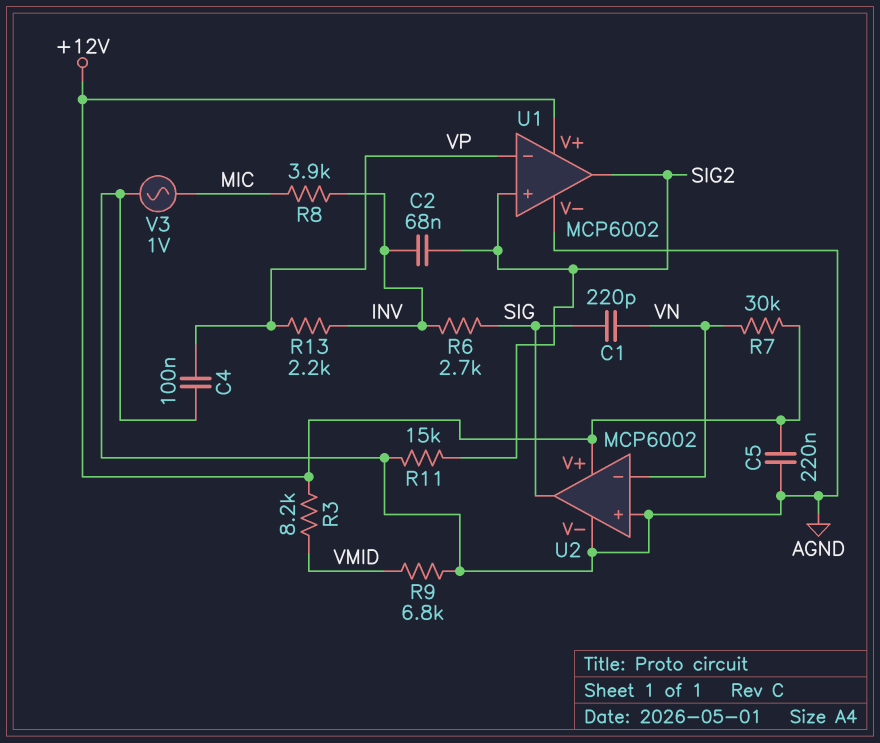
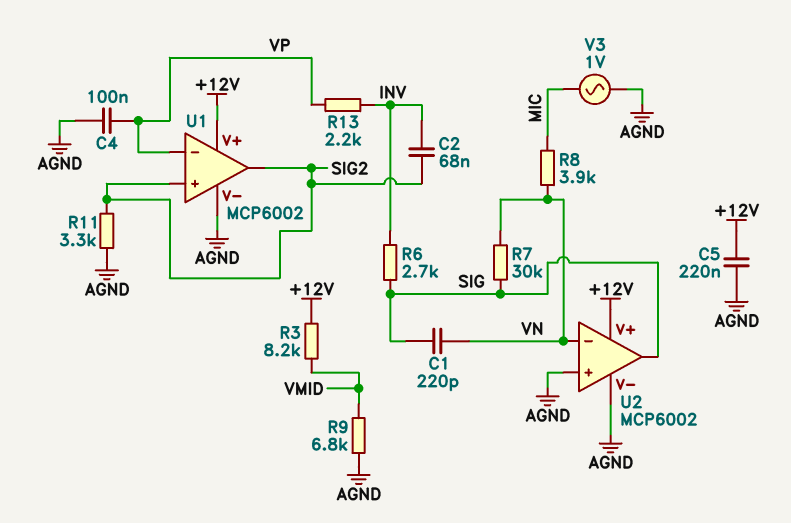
R7: 30k (+12V, VN) -> 30k (SIG, VN)
R8: 3.9k (INV, MIC) -> 3.9k (MIC, VN)
R11: 15k (AGND, SIG2) -> 3.3k (AGND, SIG2)

